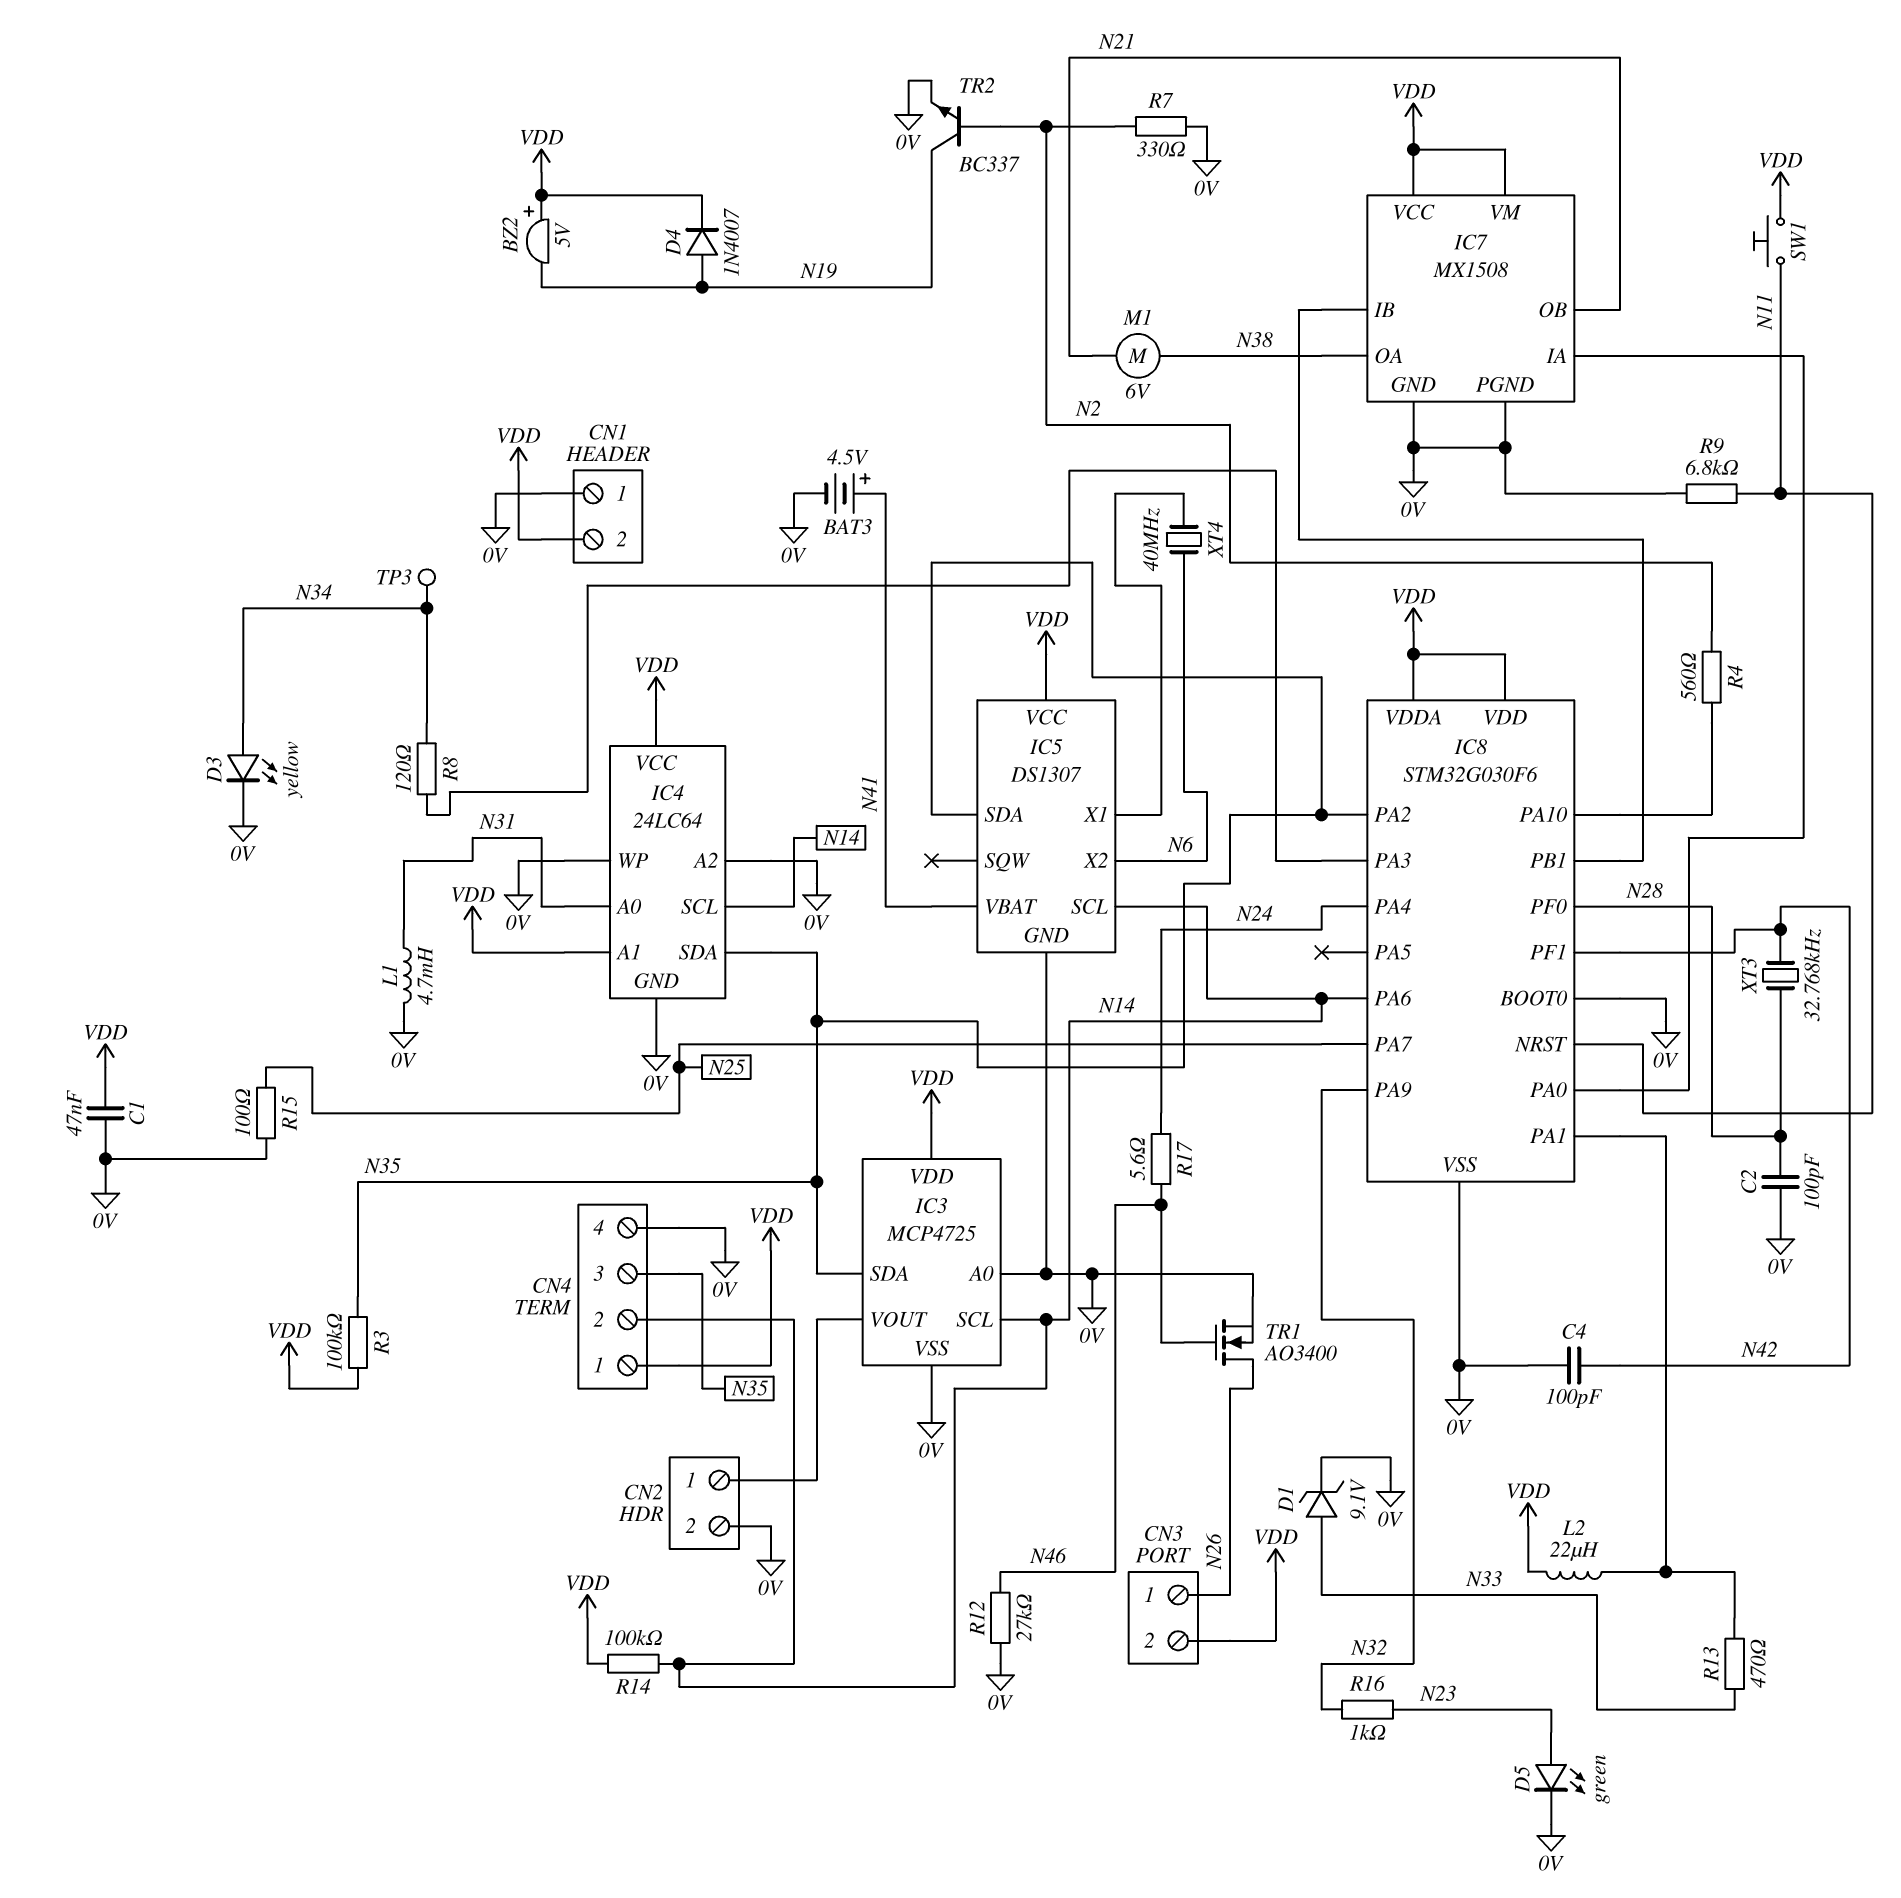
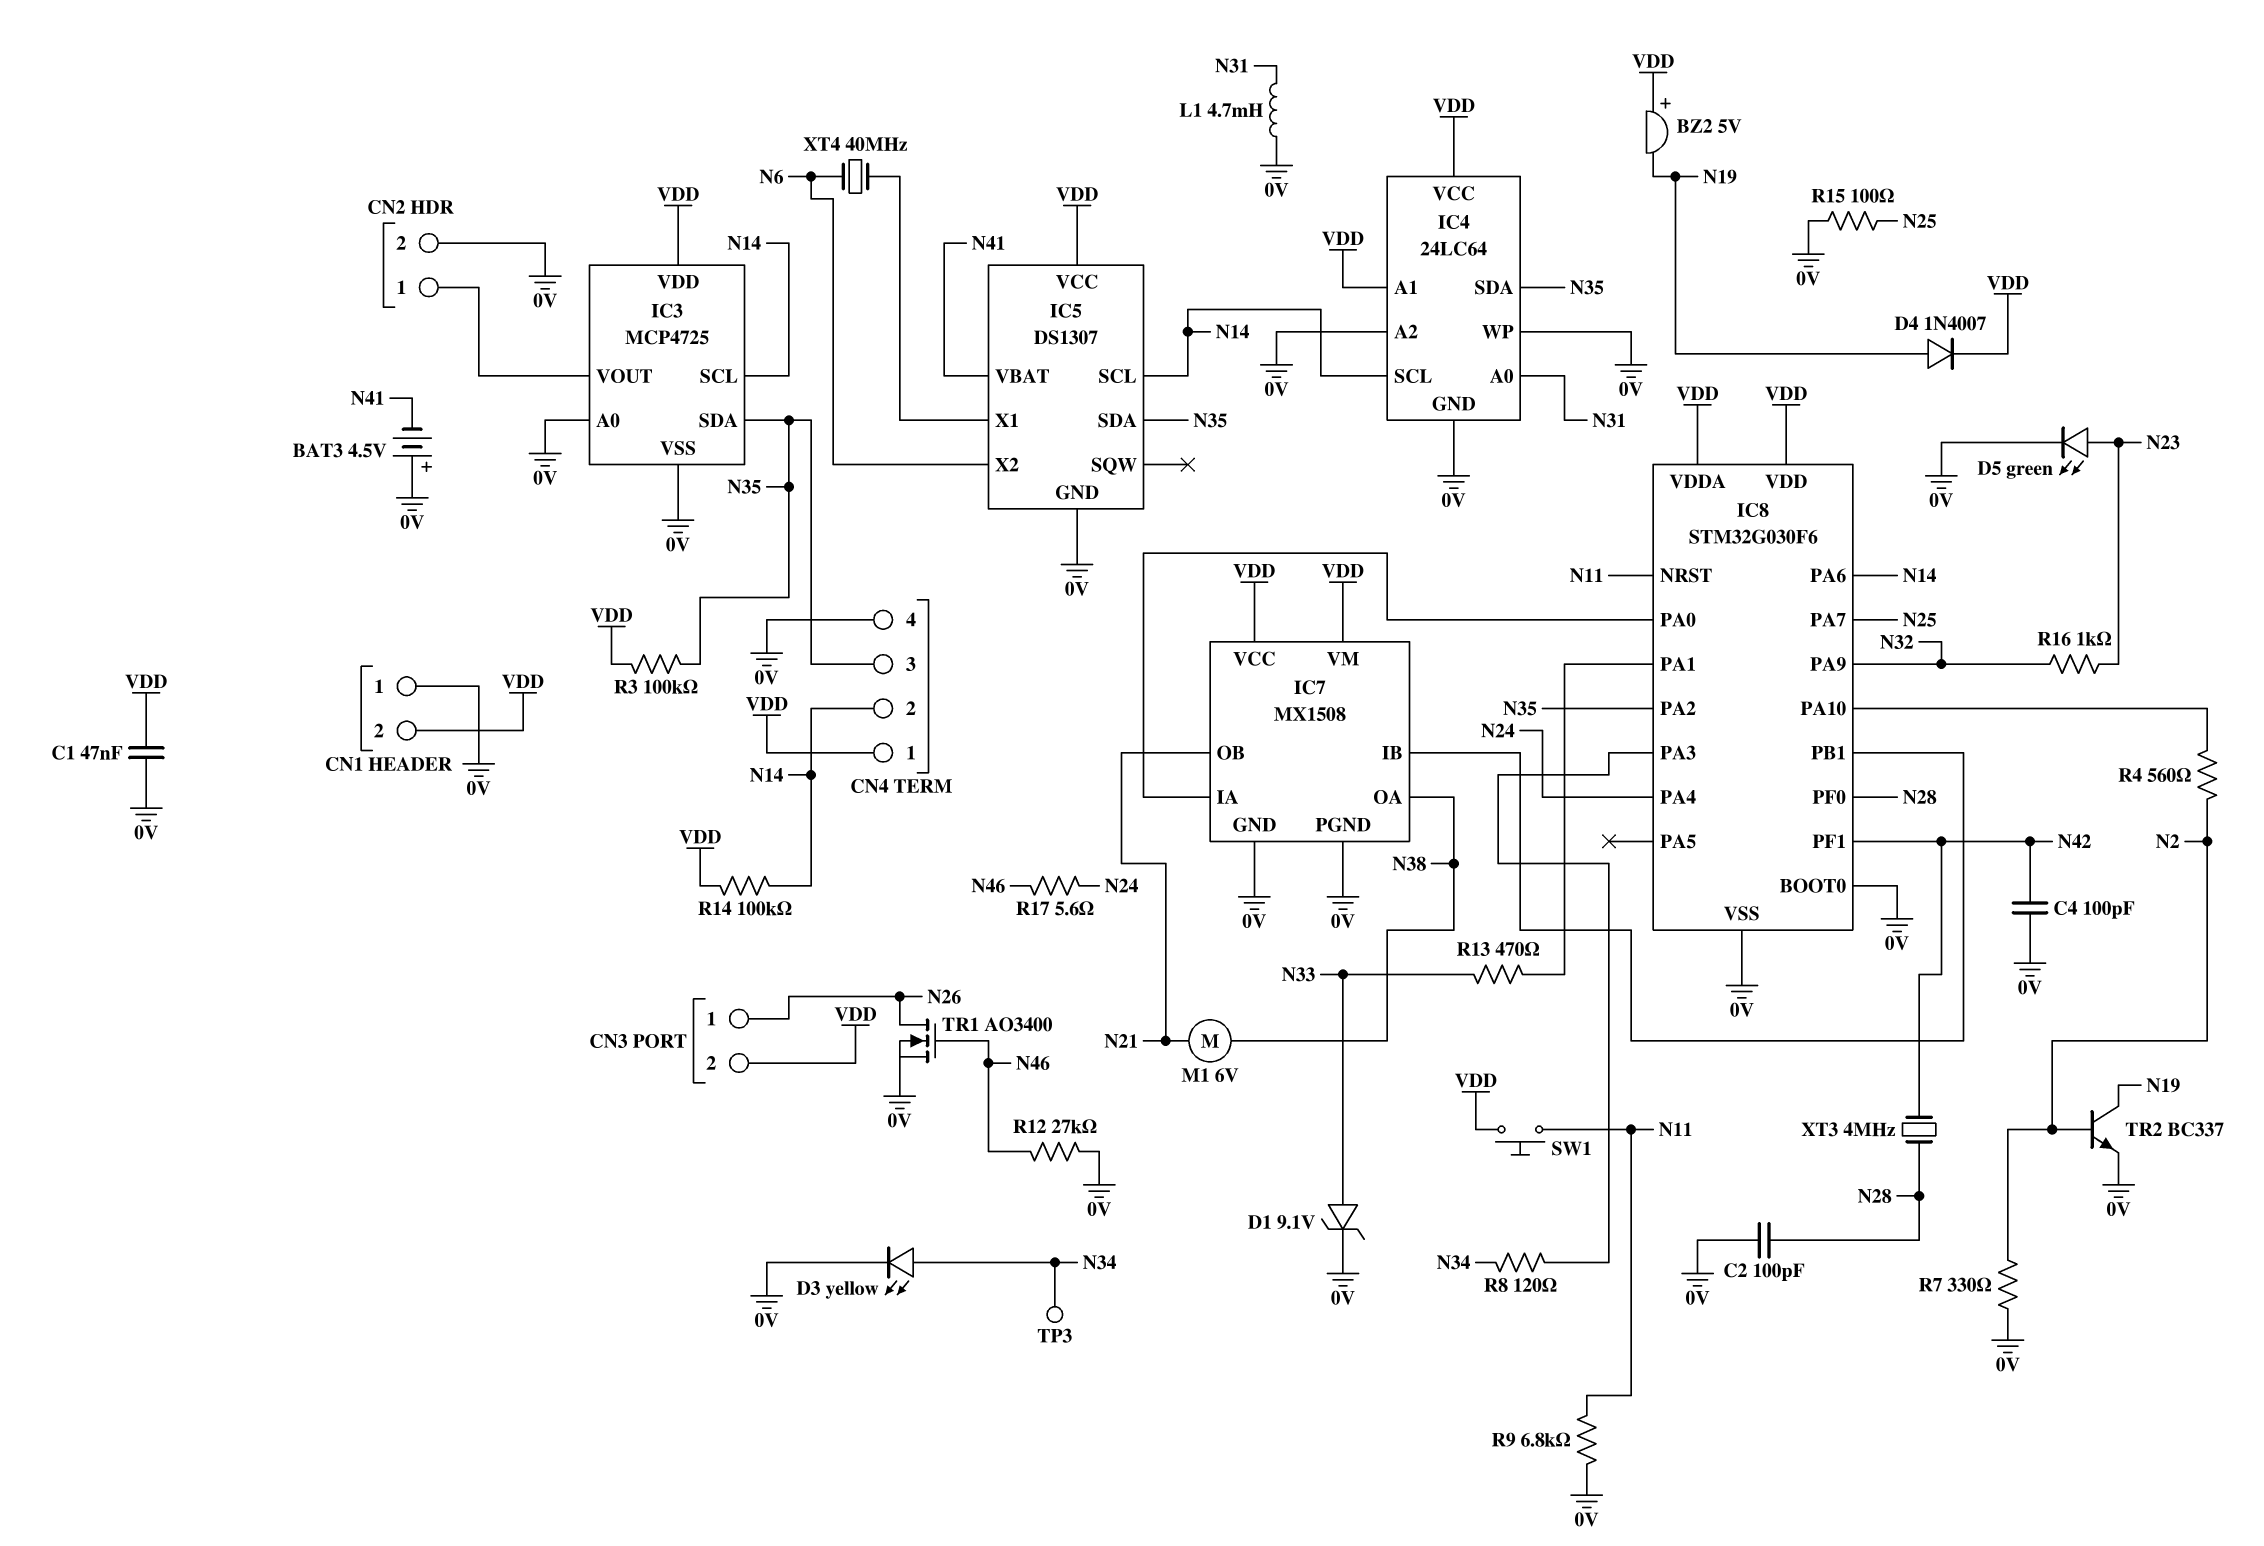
BAT3: 4.5V (plus N41, minus 0V) -> 4.5V (plus 0V, minus N41)
L2: 22uH (IC8/PA1, VDD) -> none
XT3: 32.768kHz (N28, N42) -> 4MHz (N28, N42)

